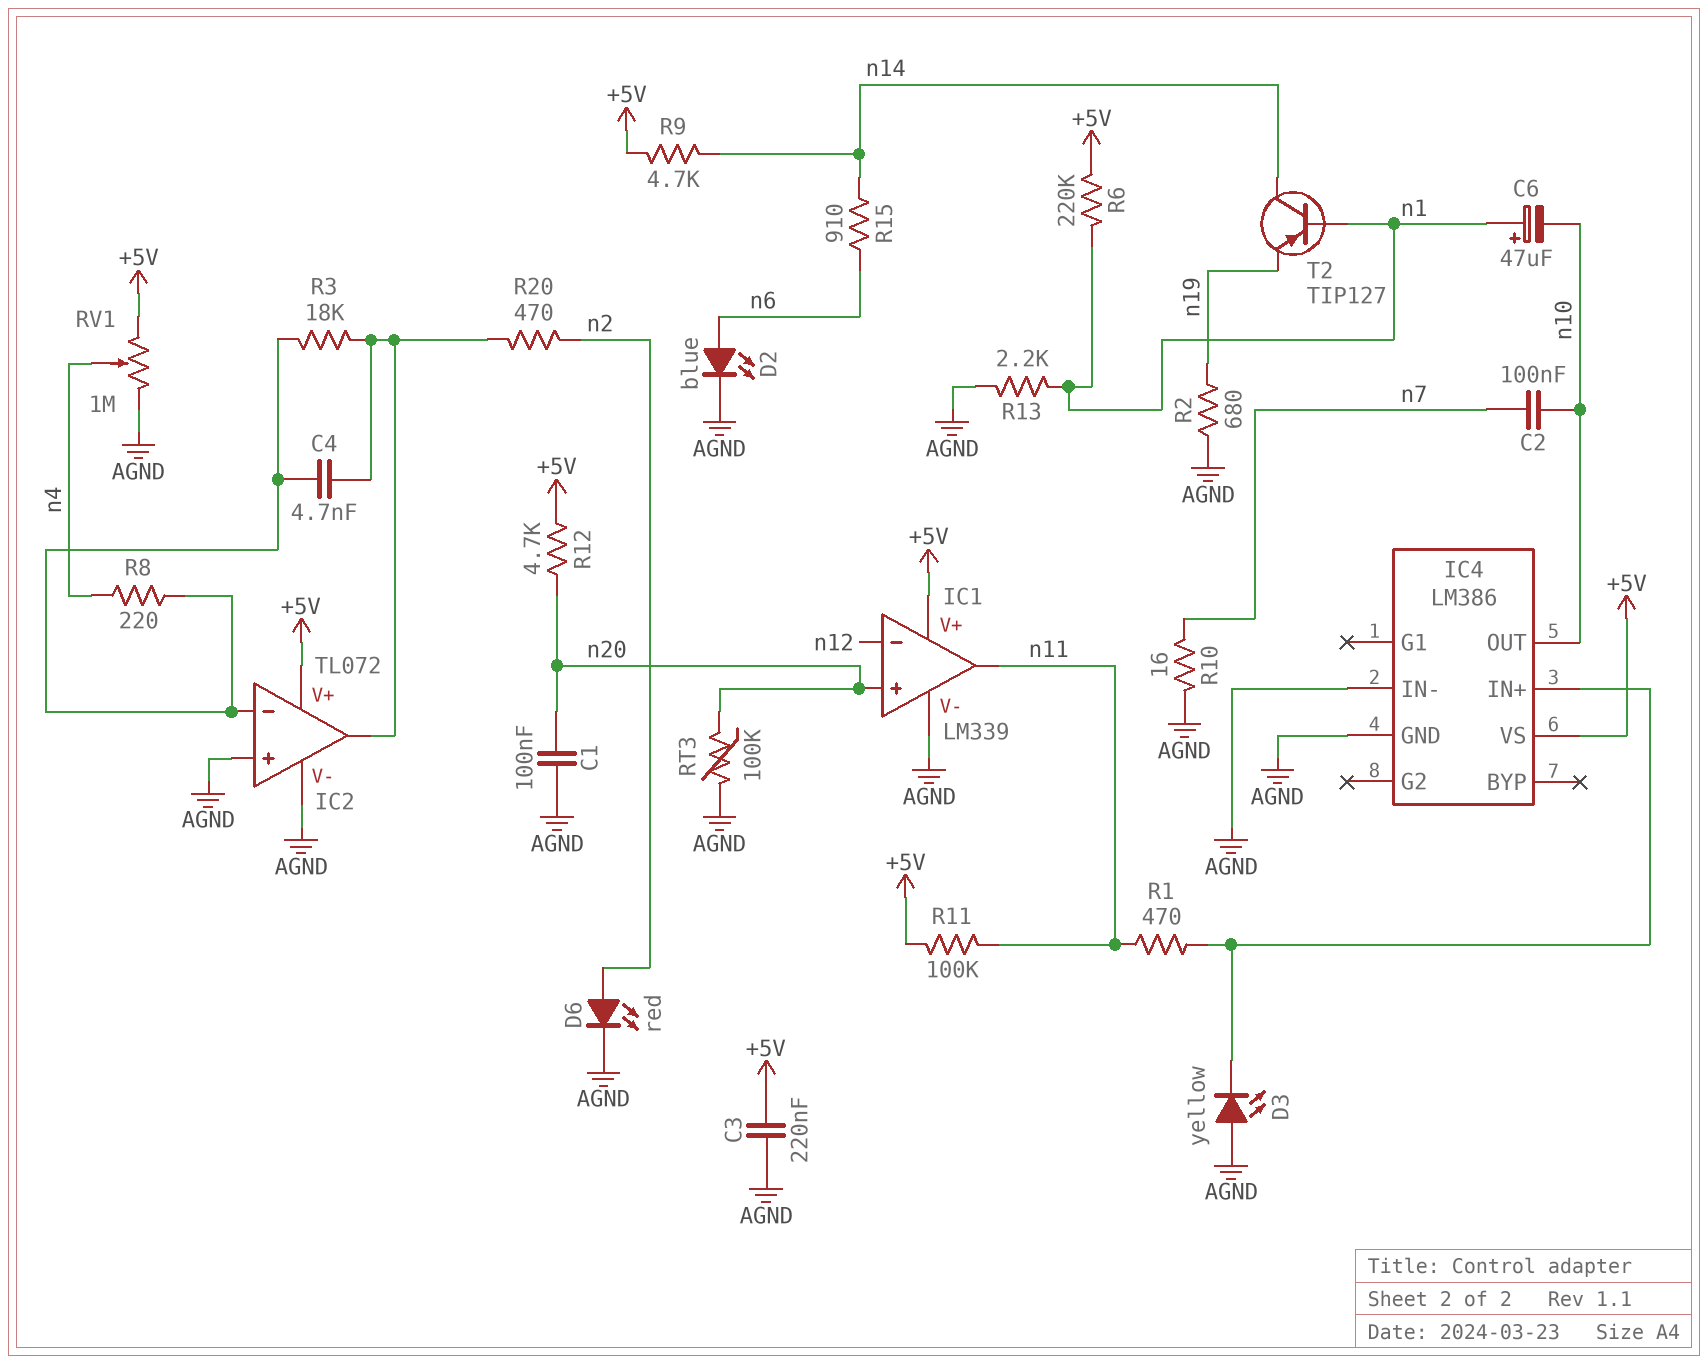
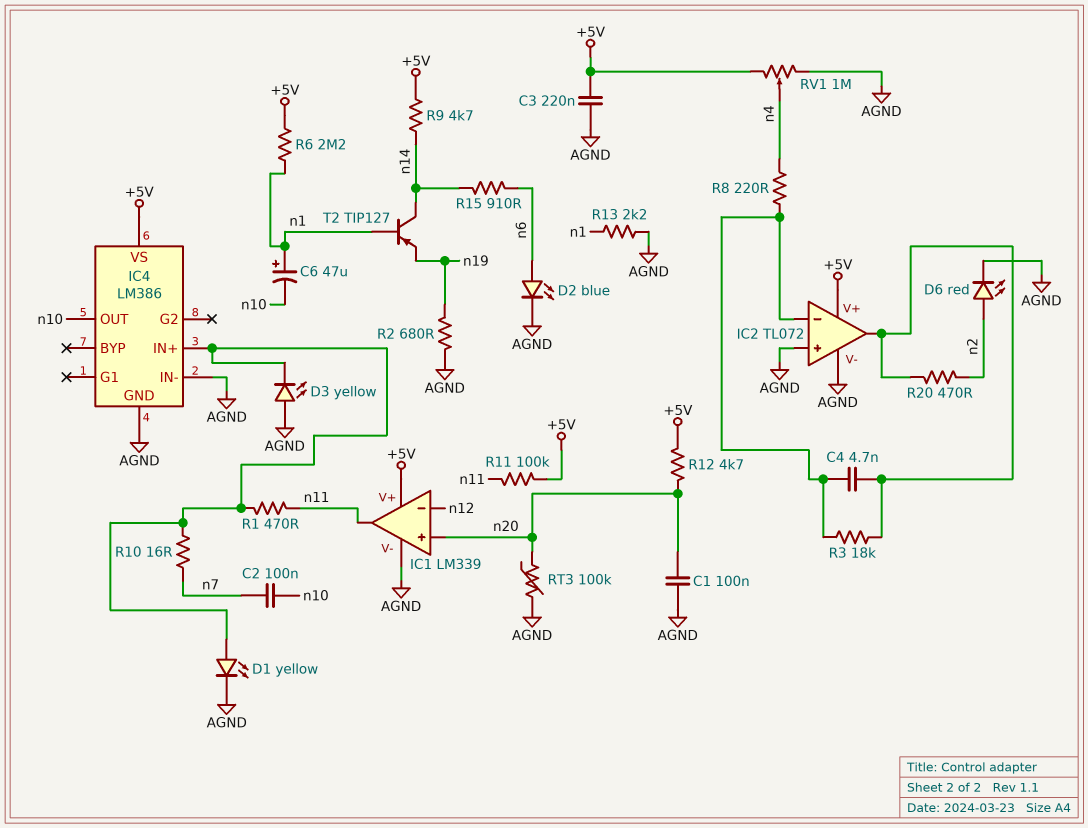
D1: none -> LED yellow (A IC4/IN+, K AGND)
R6: 220k (+5V, n1) -> 2.2M (+5V, n1)
R10: 16 (AGND, n7) -> 16 (IC4/IN+, n7)

